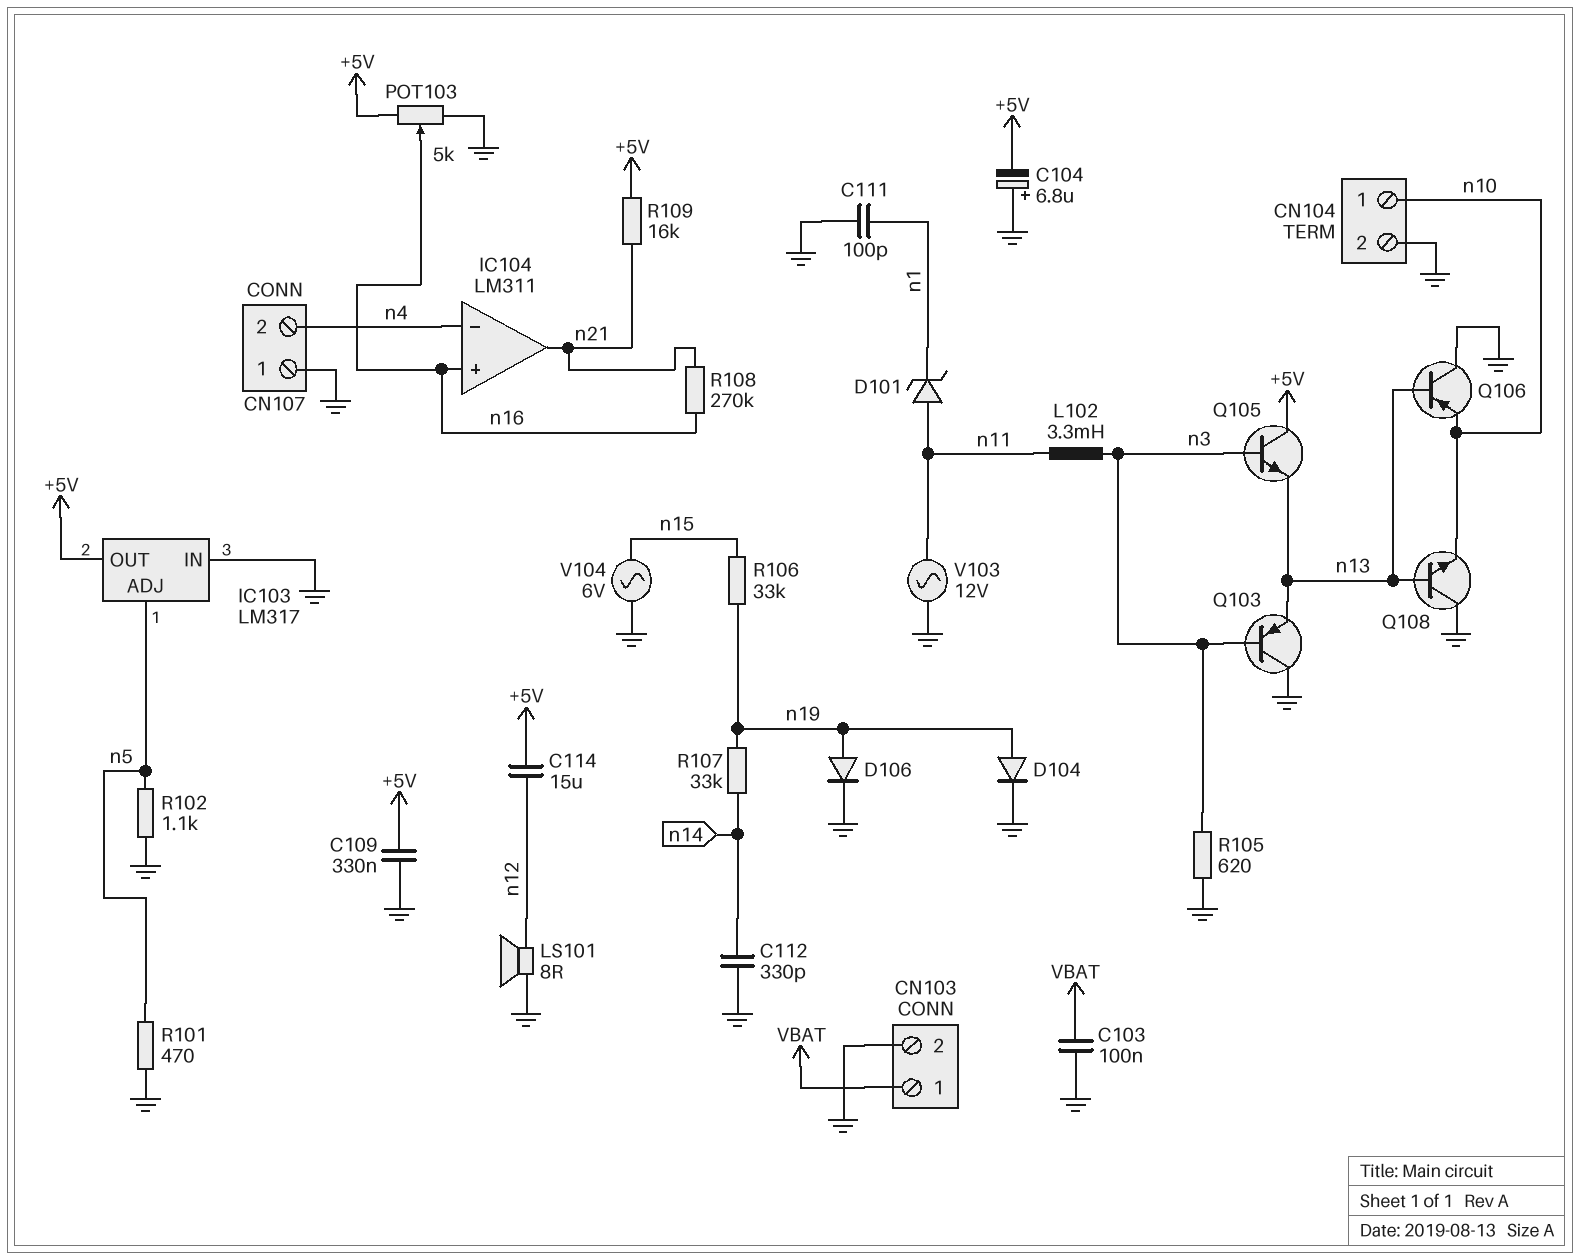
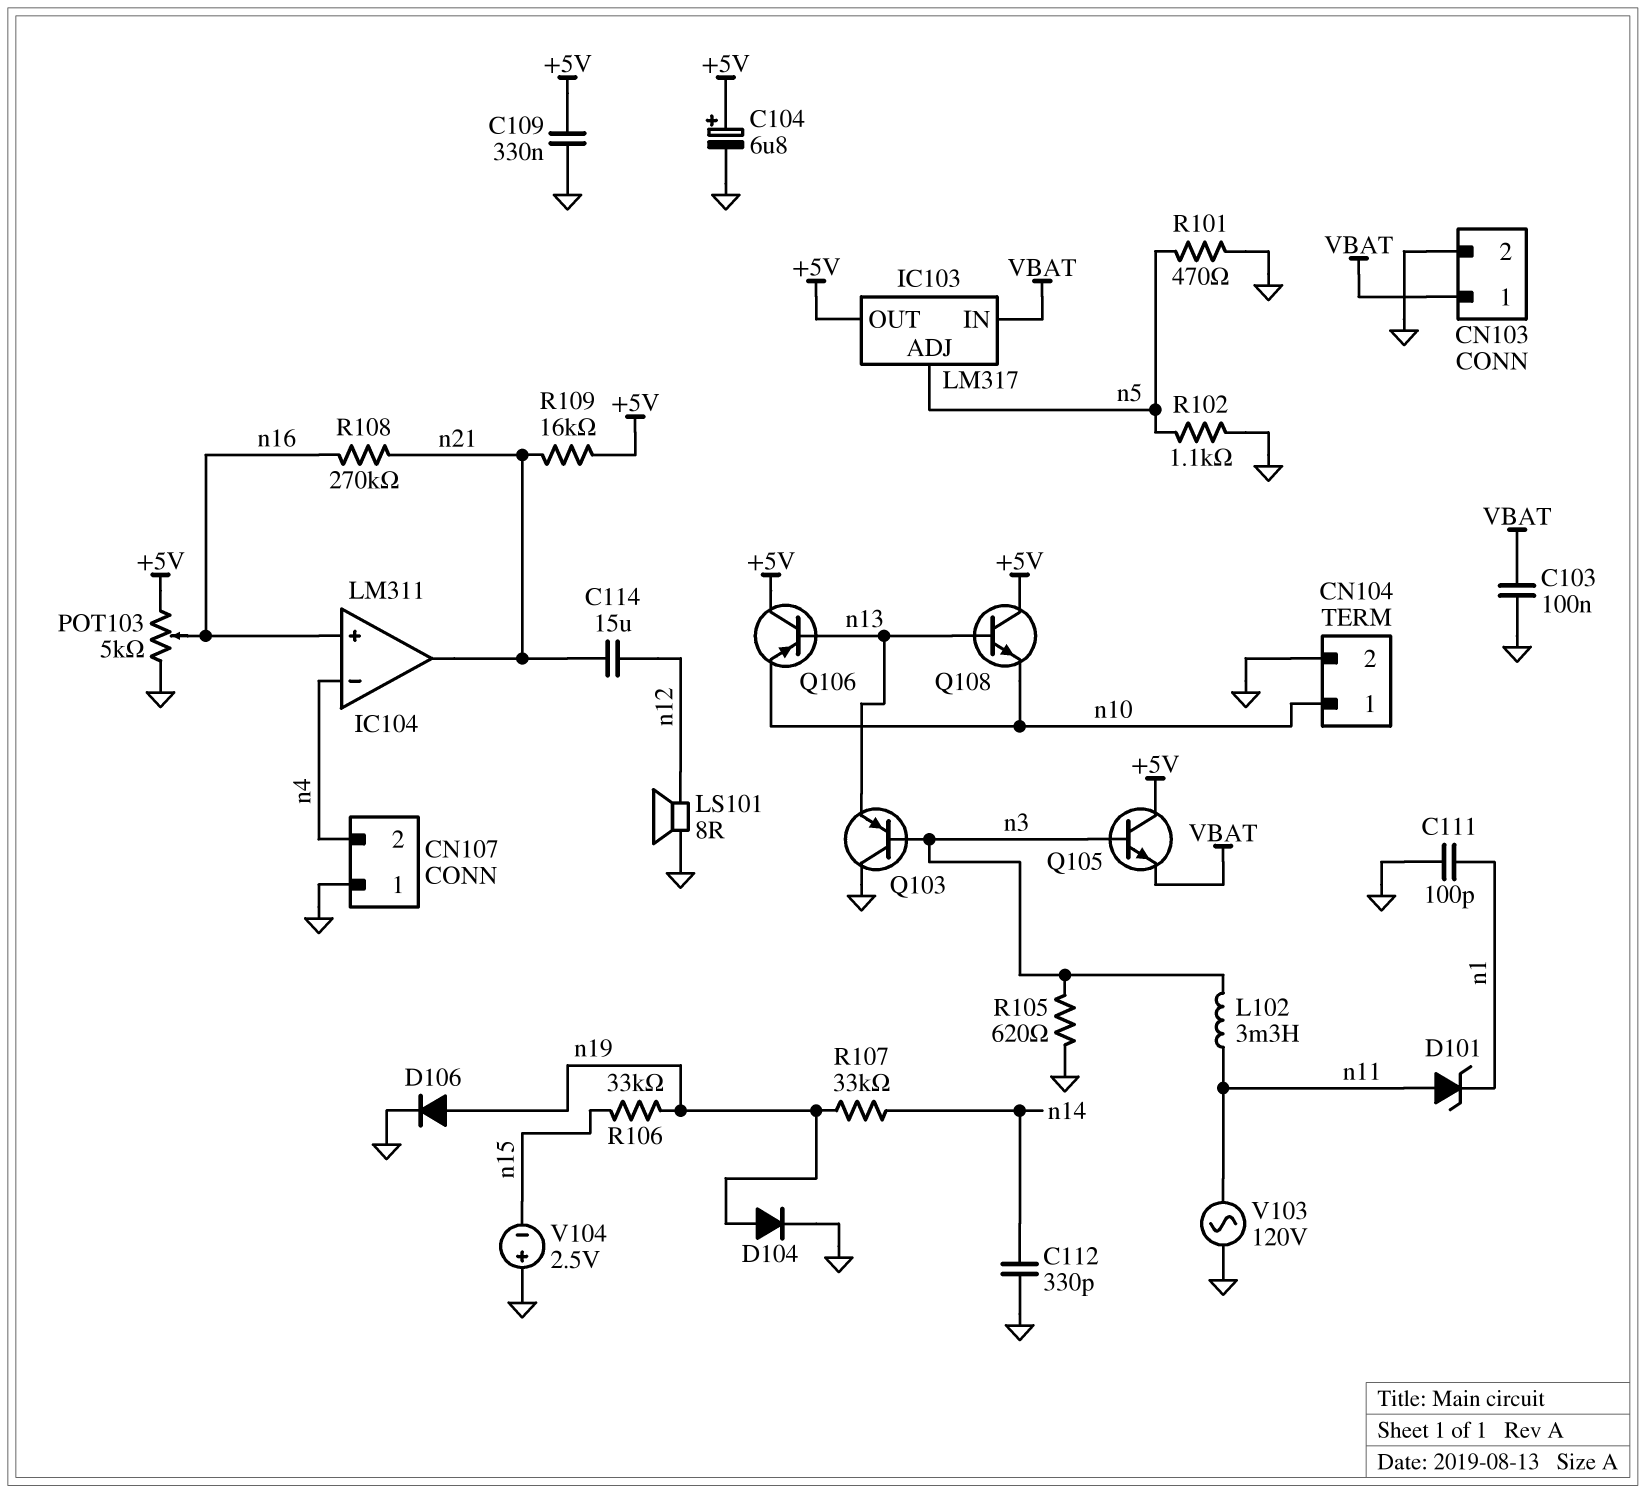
C104: 6.8uF (plus GND, minus +5V) -> 6.8uF (plus +5V, minus GND)
C114: 15uF (+5V, n12) -> 15uF (n12, n21)
IC103 pin IN: GND -> VBAT
Q105: NPN (B n3, C +5V, E n13) -> NPN (B n3, C +5V, E VBAT)
Q106: PNP (B n13, C GND, E n10) -> PNP (B n13, C +5V, E n10)
Q108: NPN (B n13, C GND, E n10) -> NPN (B n13, C +5V, E n10)
V103: AC 12V (GND, n11) -> AC 120V (GND, n11)
V104: AC 6V (GND, n15) -> 2.5V (plus GND, minus n15)

